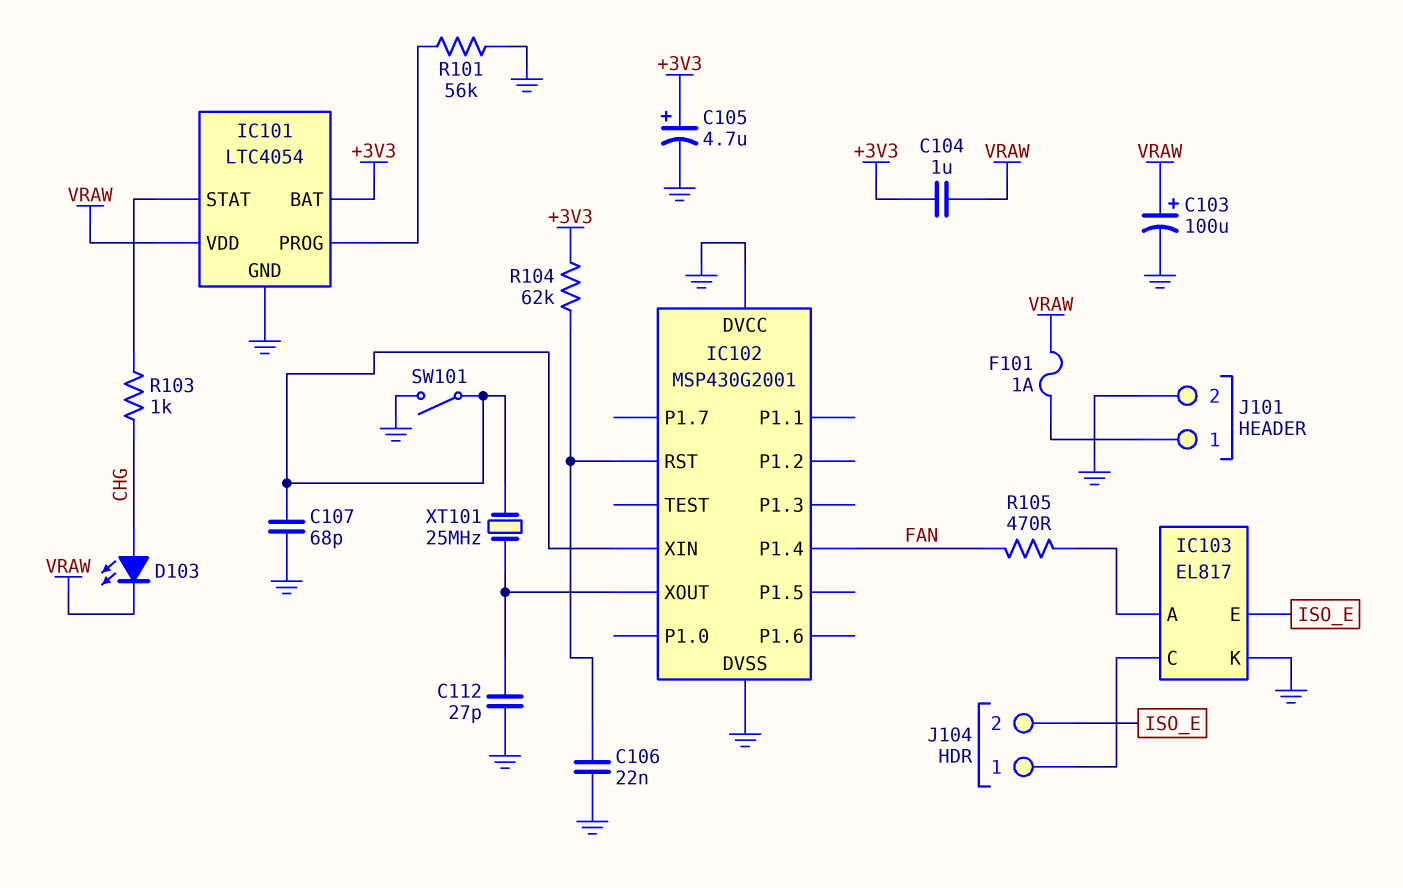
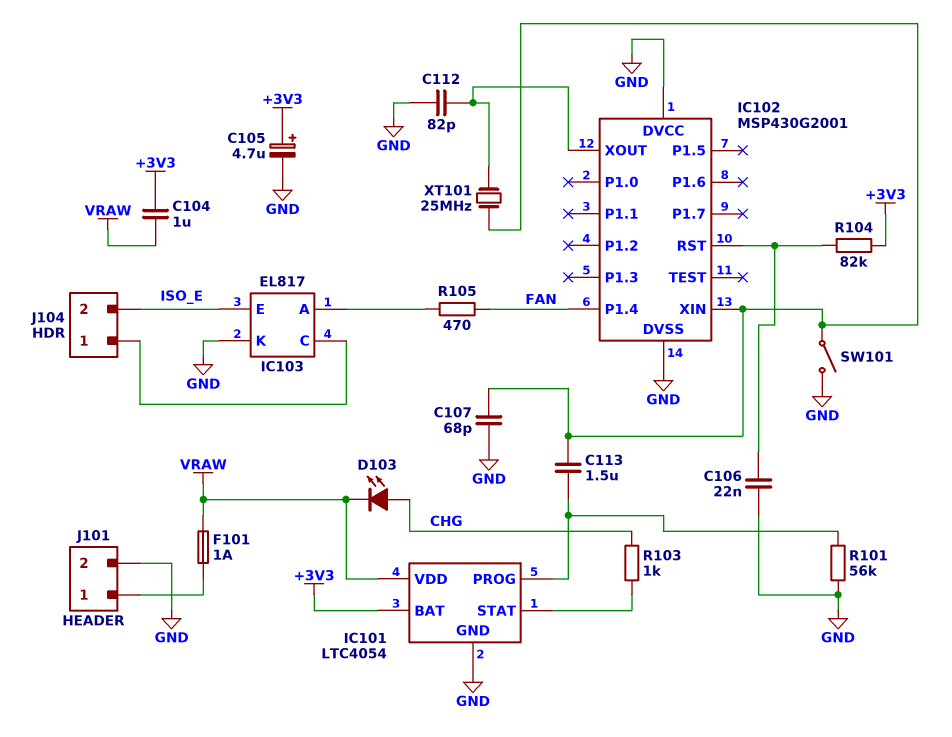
C103: 100uF (plus VRAW, minus GND) -> none
C112: 27pF (GND, IC102/XOUT) -> 82pF (GND, IC102/XOUT)
C113: none -> 1.5uF (IC101/PROG, IC102/XIN)
R104: 62k (+3V3, IC102/RST) -> 82k (+3V3, IC102/RST)

